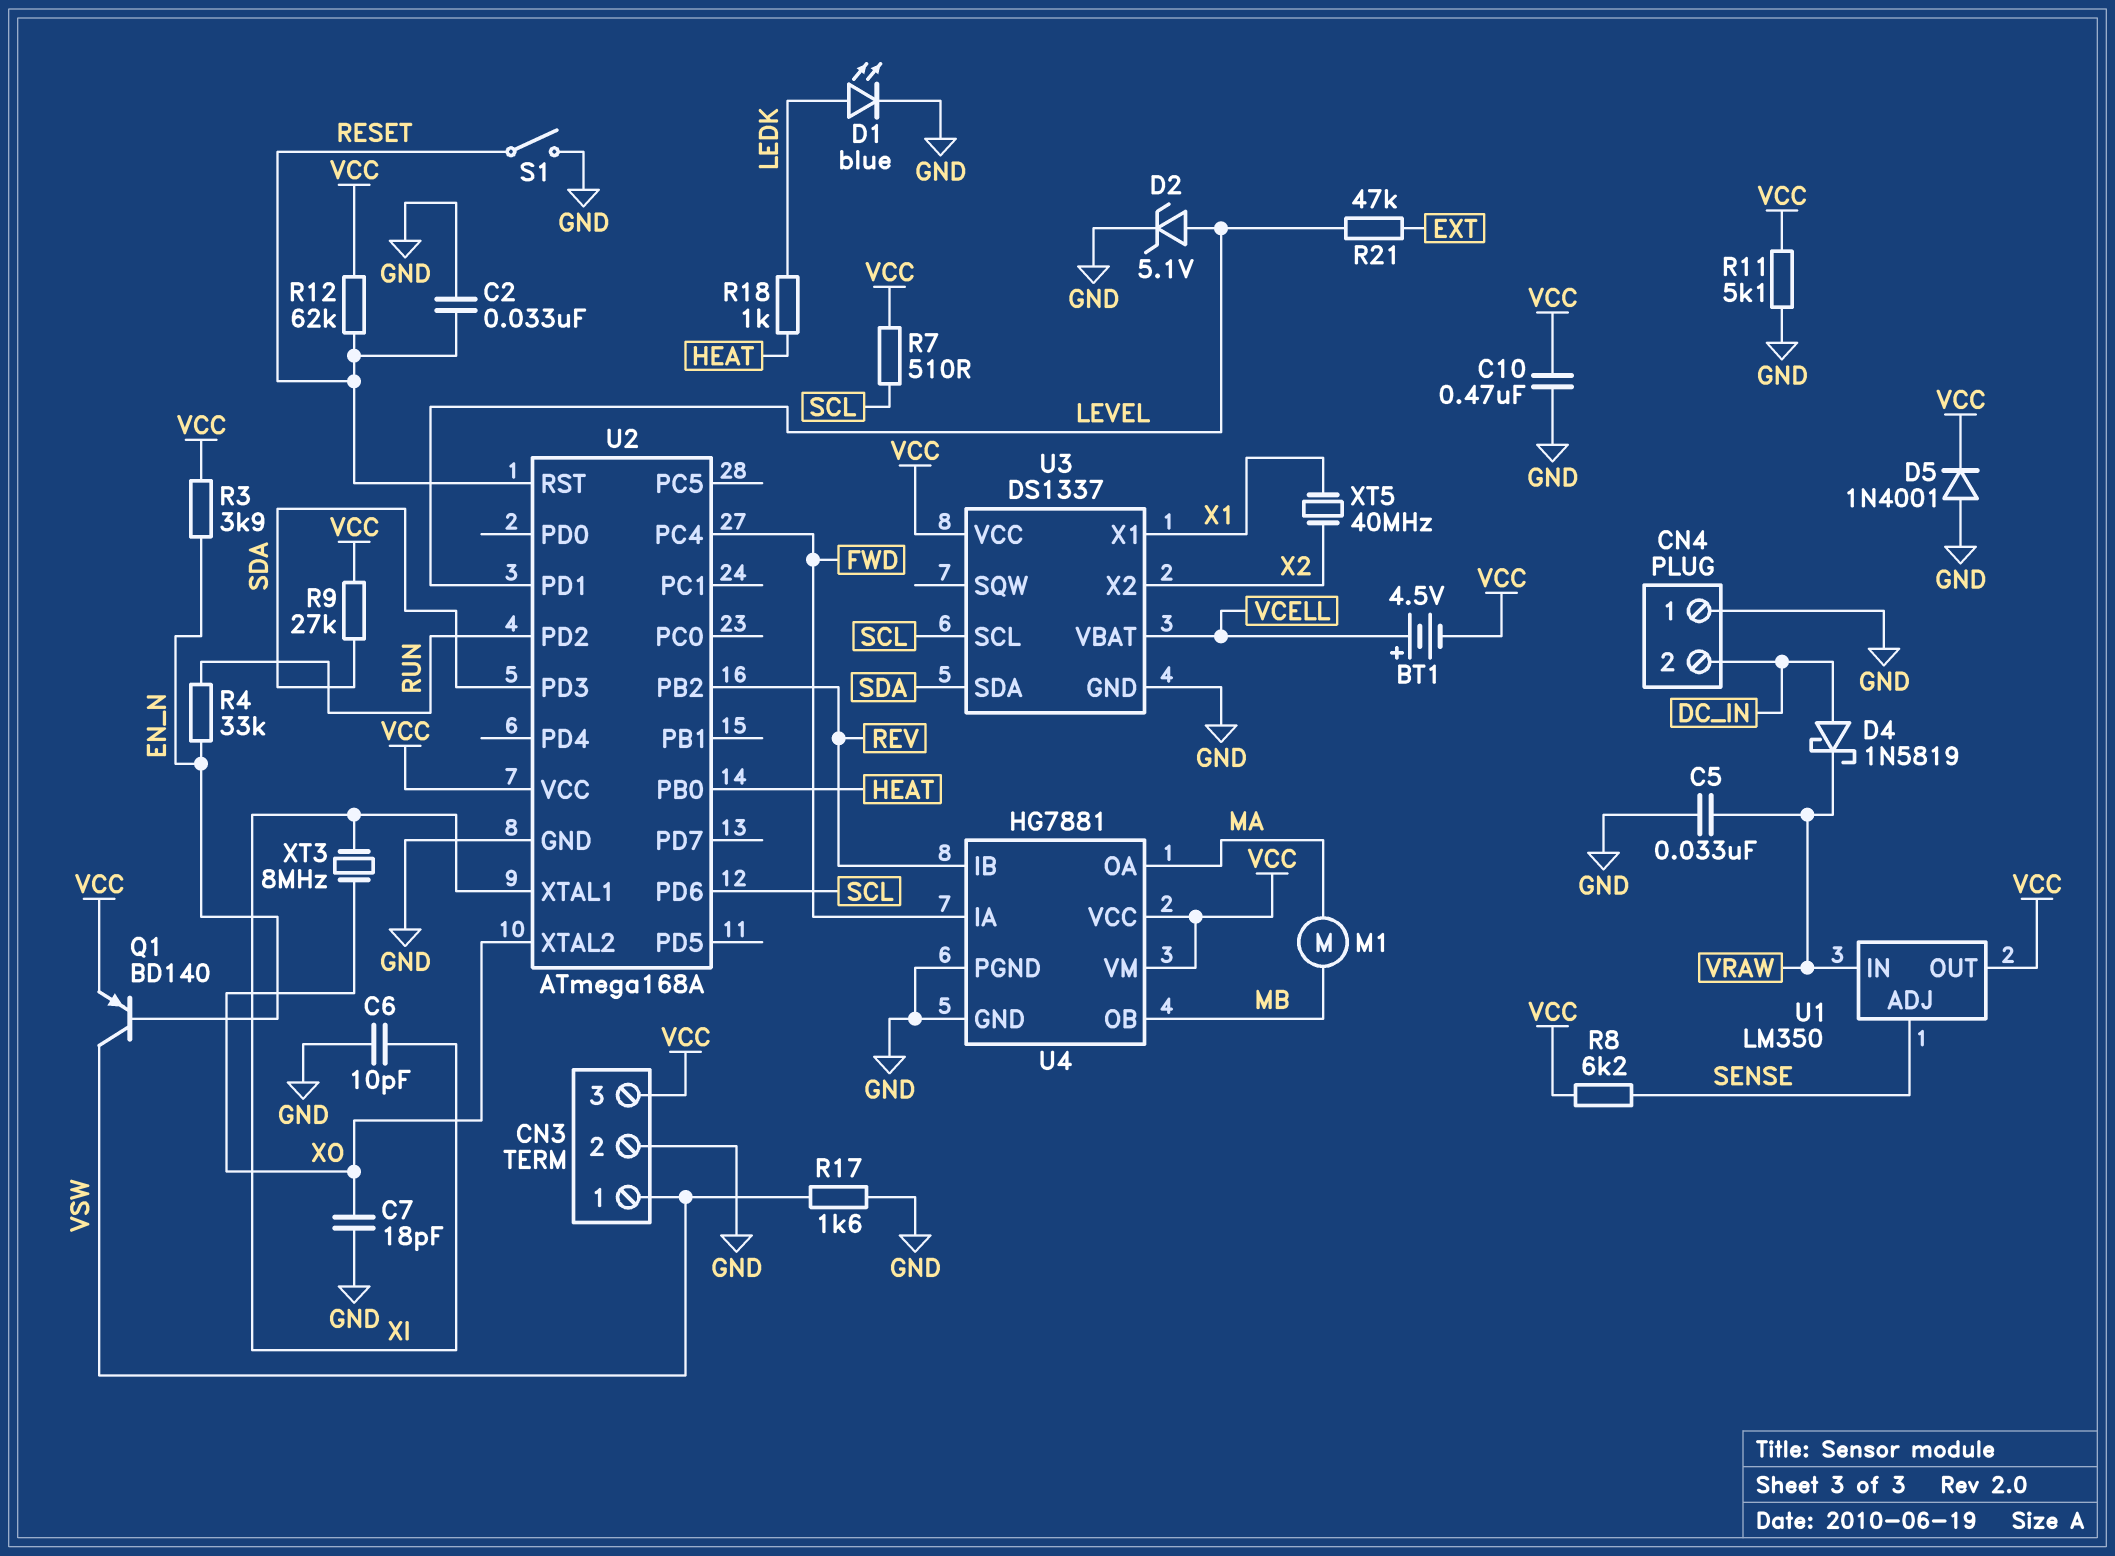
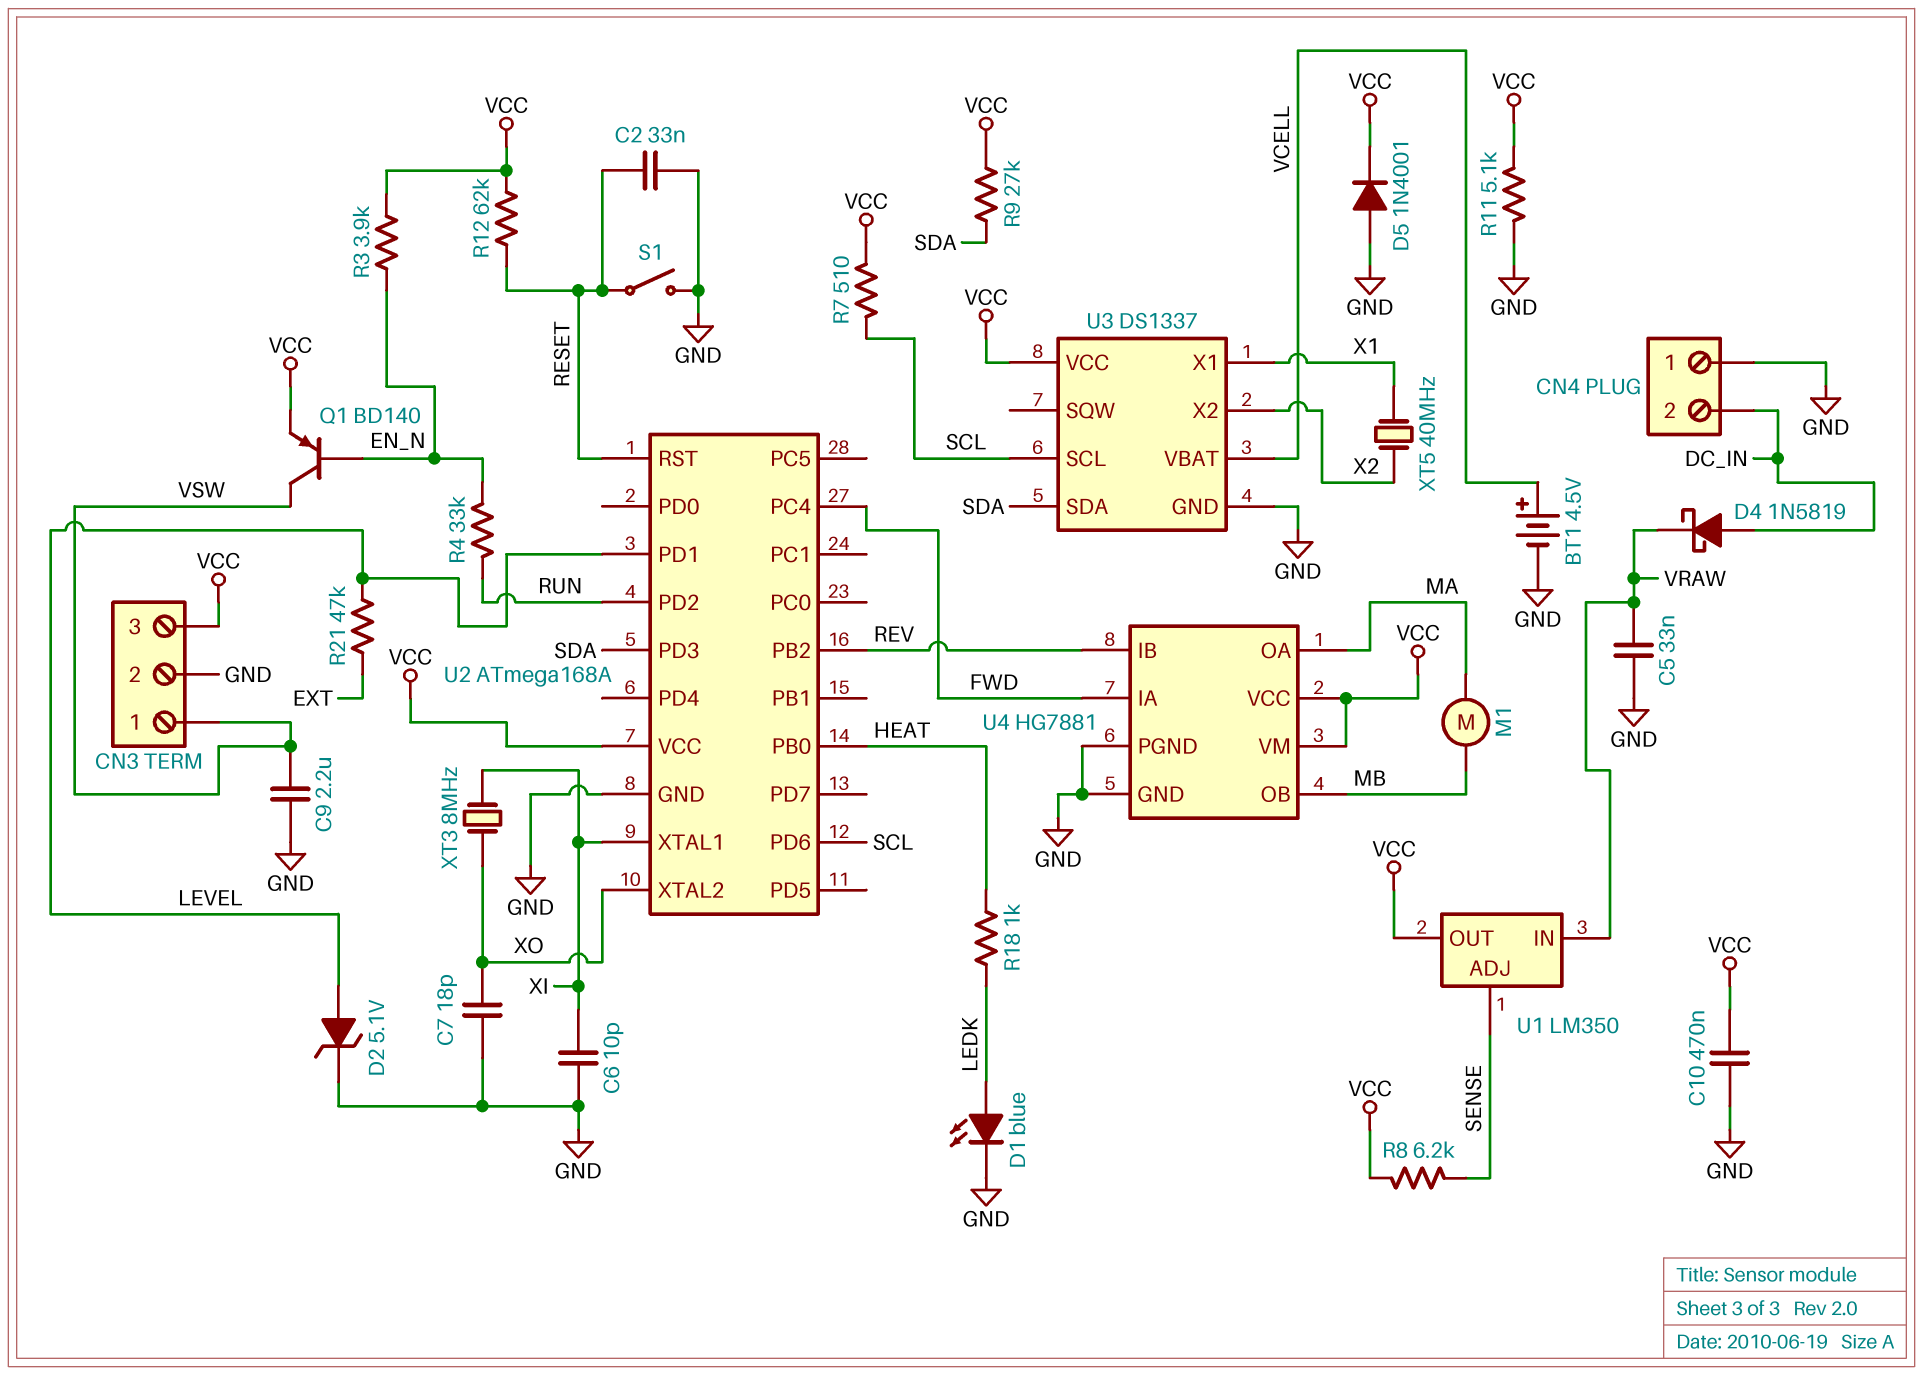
BT1: 4.5V (plus VCELL, minus VCC) -> 4.5V (plus VCELL, minus GND)
C9: none -> 2.2uF (GND, VSW)
R17: 1.6k (GND, VSW) -> none

